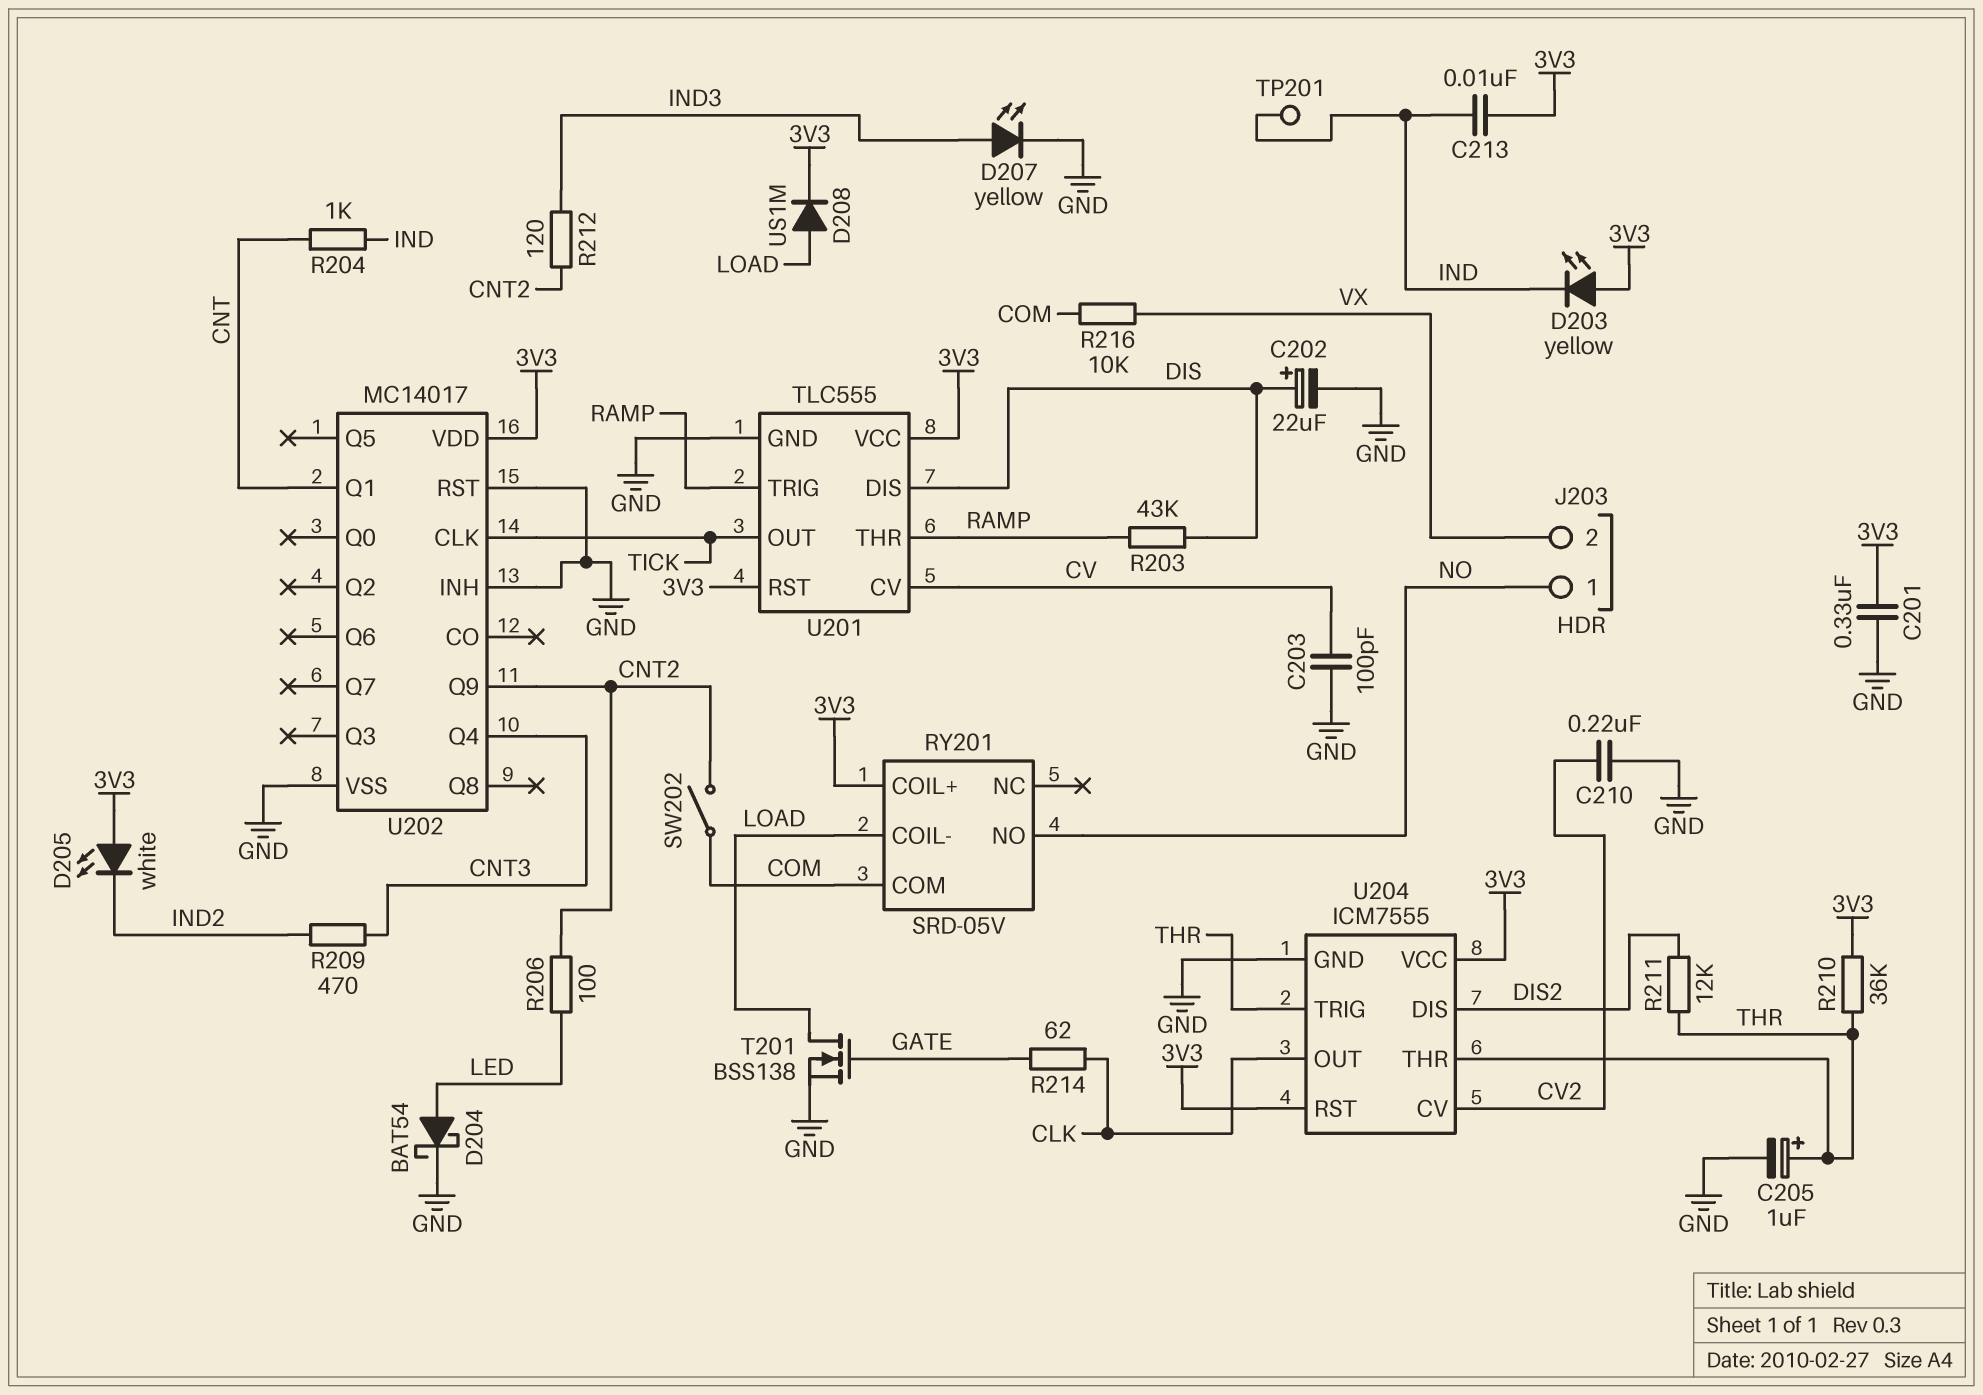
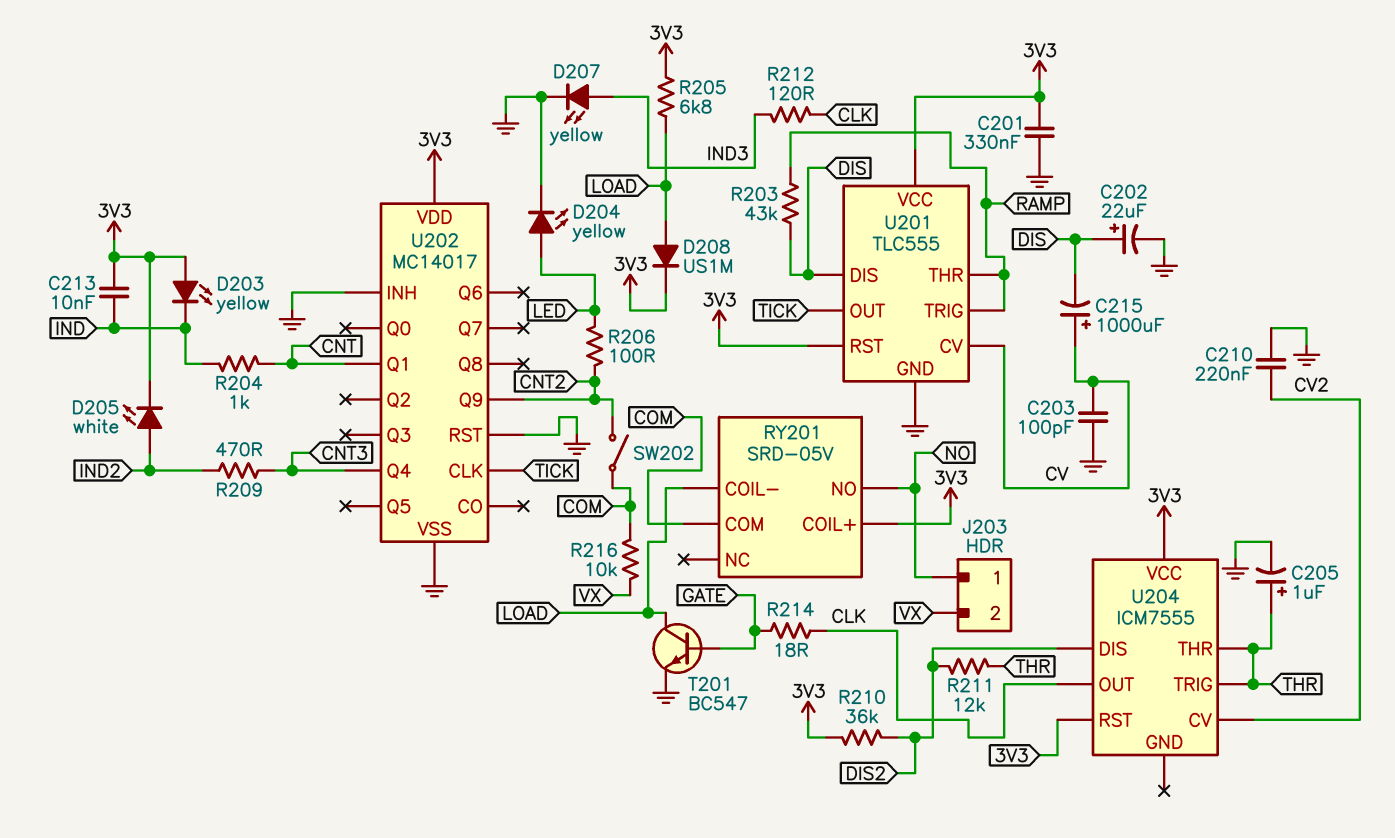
C215: none -> 1000uF (plus CV, minus DIS)
D204: schottky BAT54 (A LED, K GND) -> LED yellow (A LED, K GND)
D205: LED white (A 3V3, K IND2) -> LED white (A IND2, K 3V3)
R205: none -> 6.8k (3V3, LOAD)
R210: 36k (3V3, THR) -> 36k (3V3, DIS2)
R212: 120 (CNT2, IND3) -> 120 (CLK, IND3)
R214: 62 (CLK, GATE) -> 18 (CLK, GATE)
T201: NMOS BSS138 (G GATE, D LOAD, S GND) -> NPN BC547 (B GATE, C LOAD, E GND)
TP201: test point (IND) -> none
U204 pin GND: GND -> none

